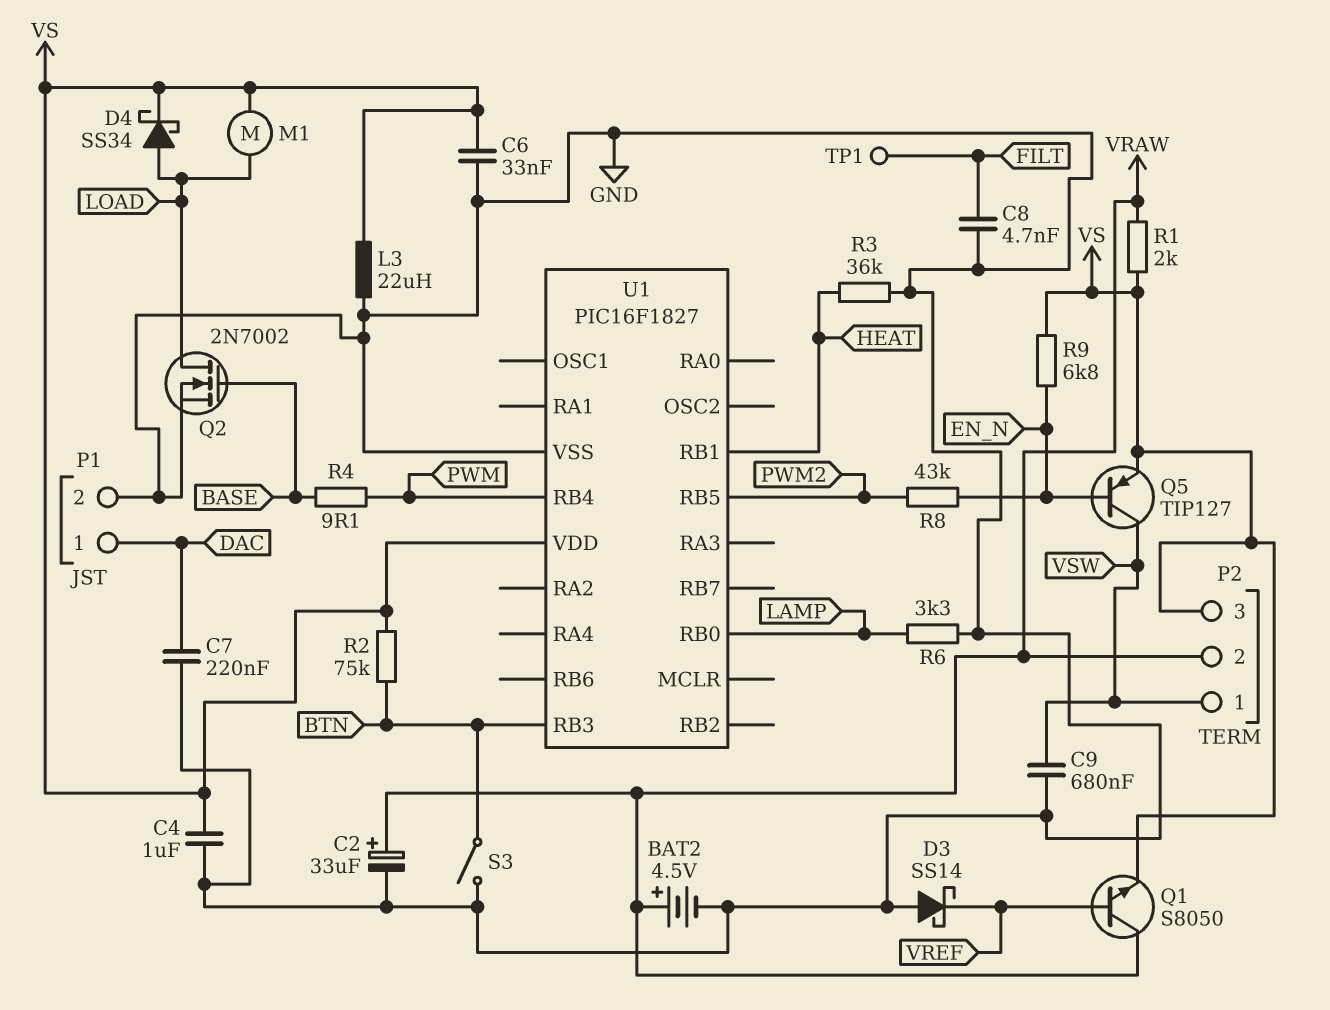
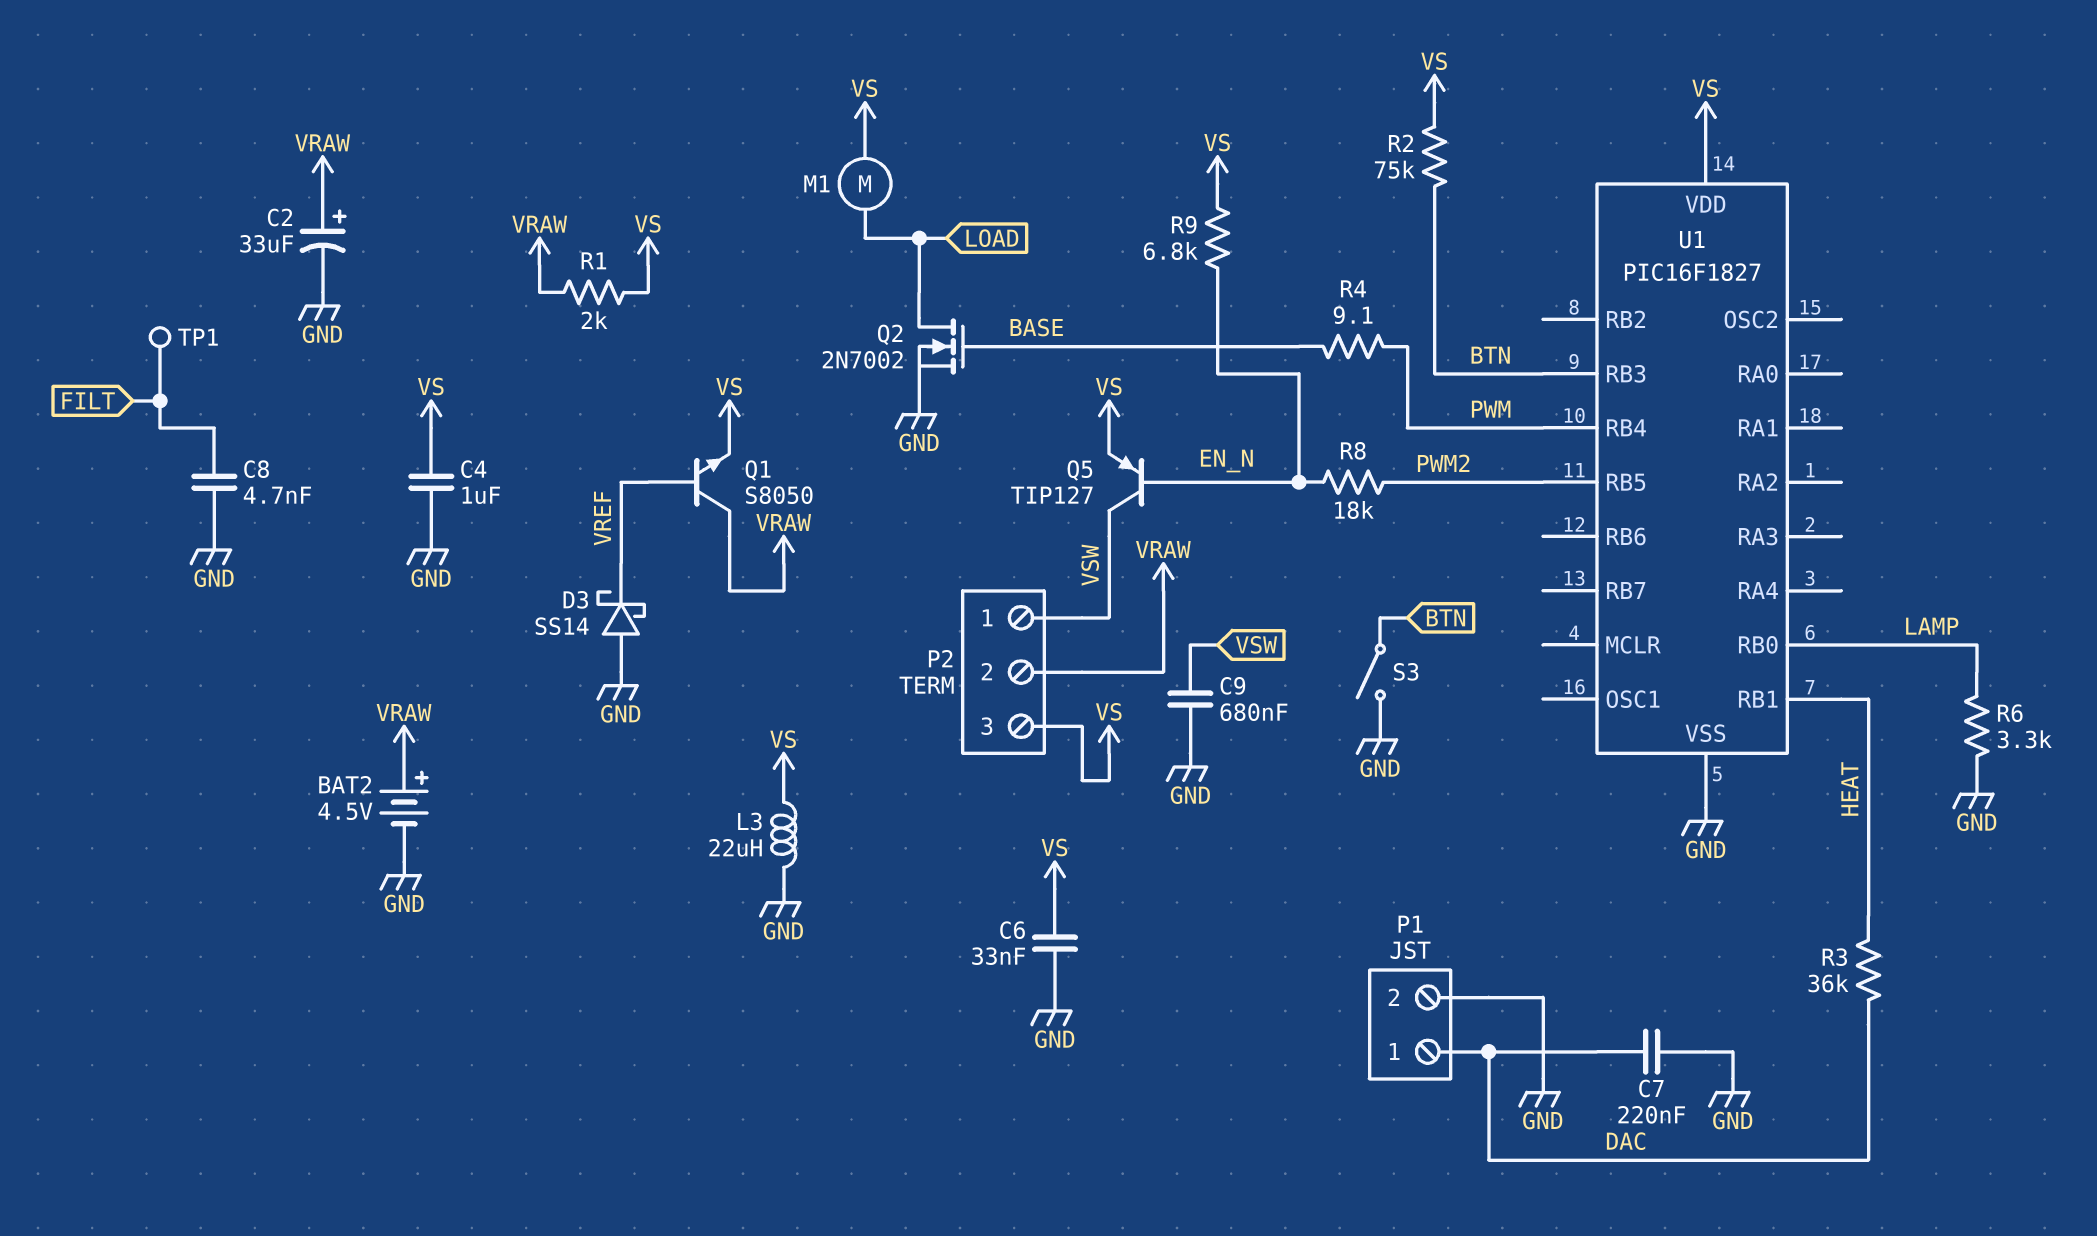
D4: schottky SS34 (A LOAD, K VS) -> none
R3: 36k (GND, HEAT) -> 36k (DAC, HEAT)
R8: 43k (EN_N, PWM2) -> 18k (EN_N, PWM2)

